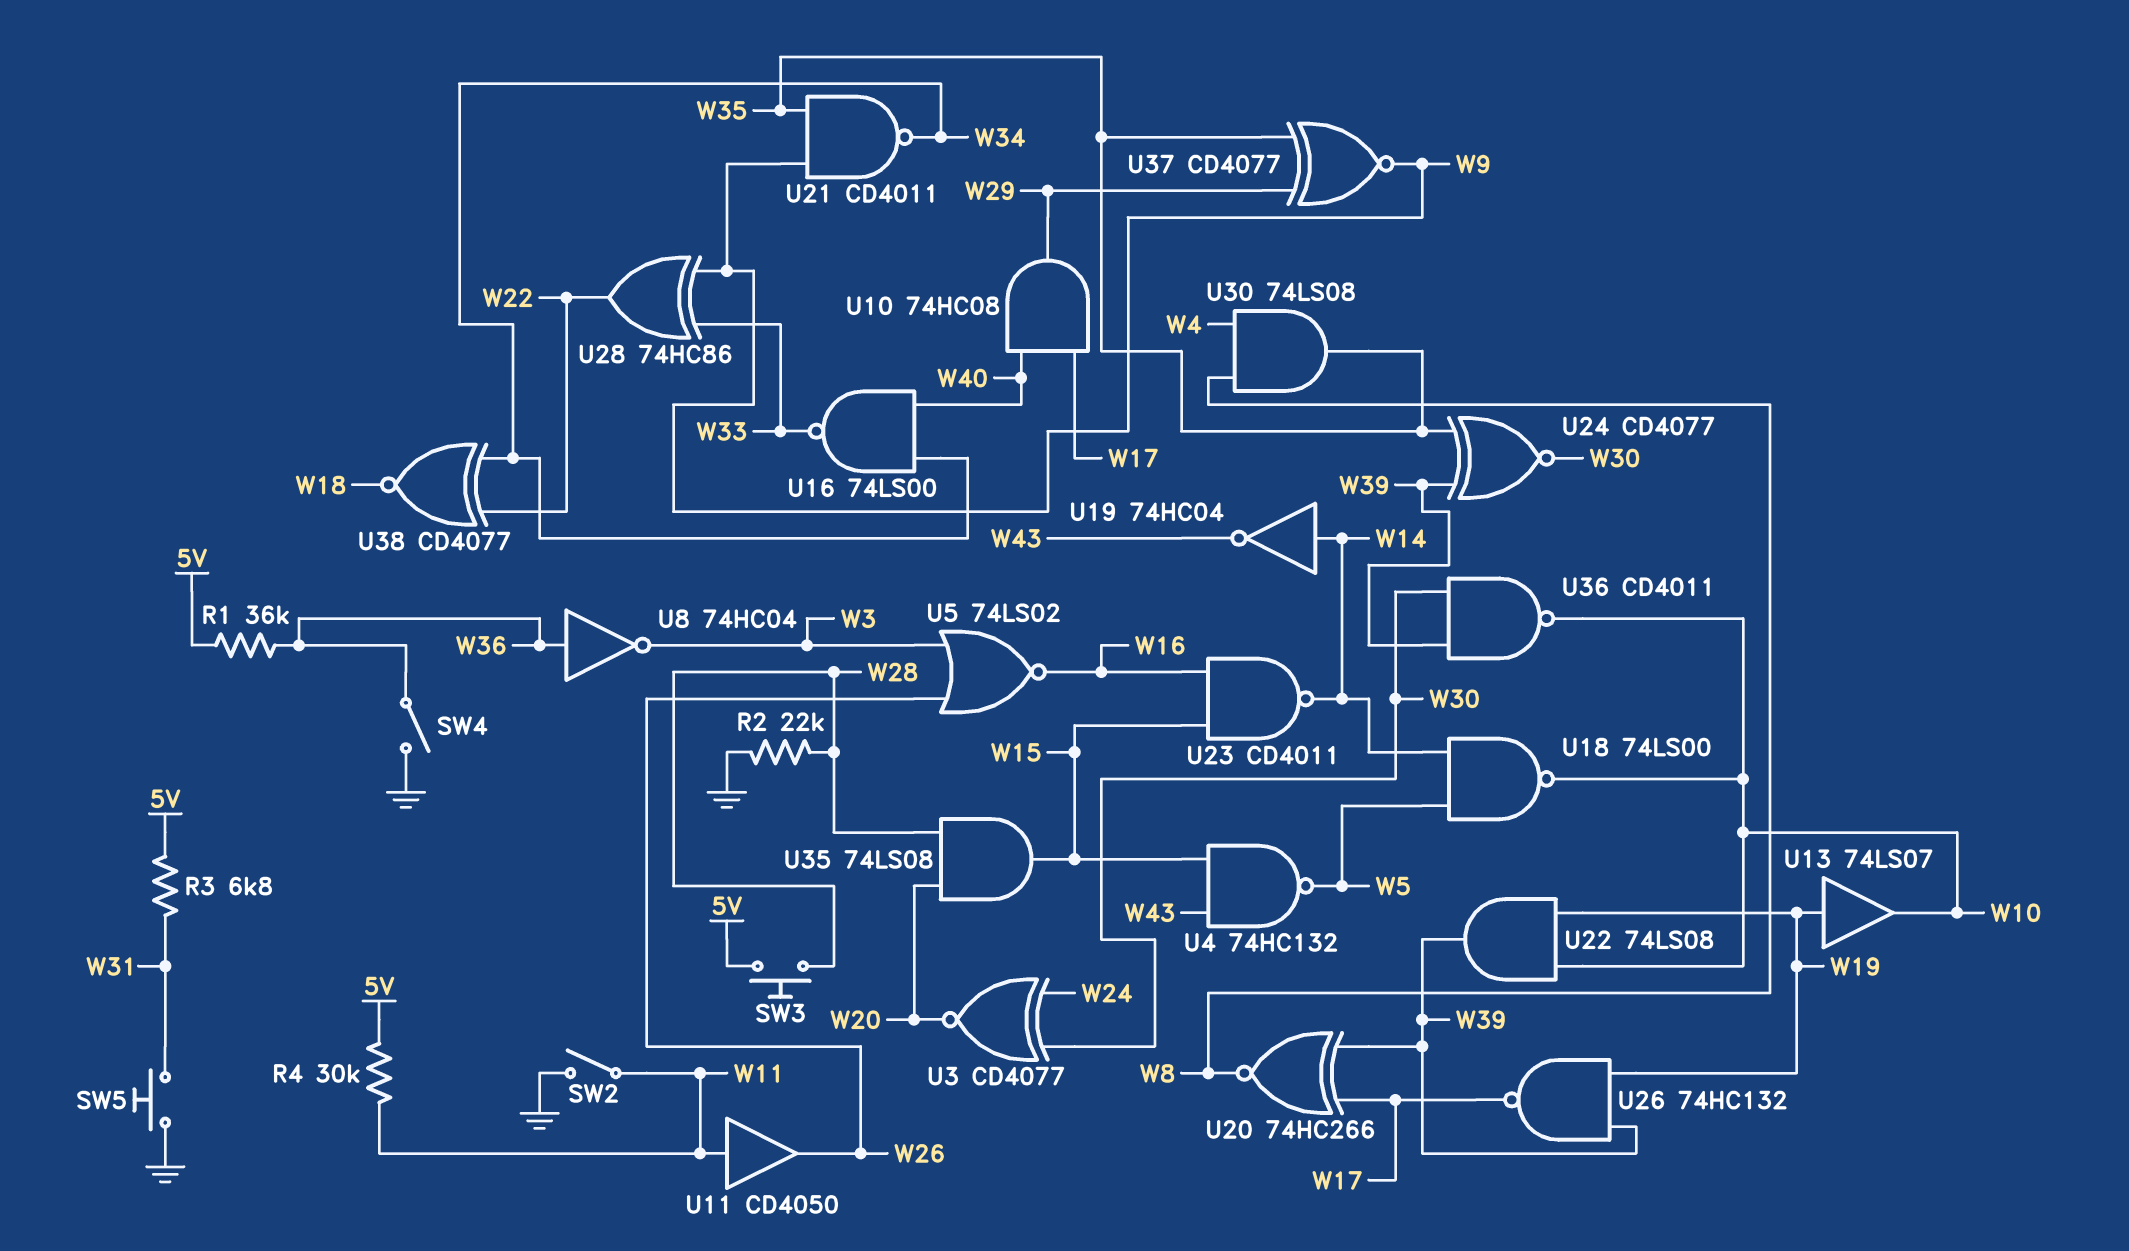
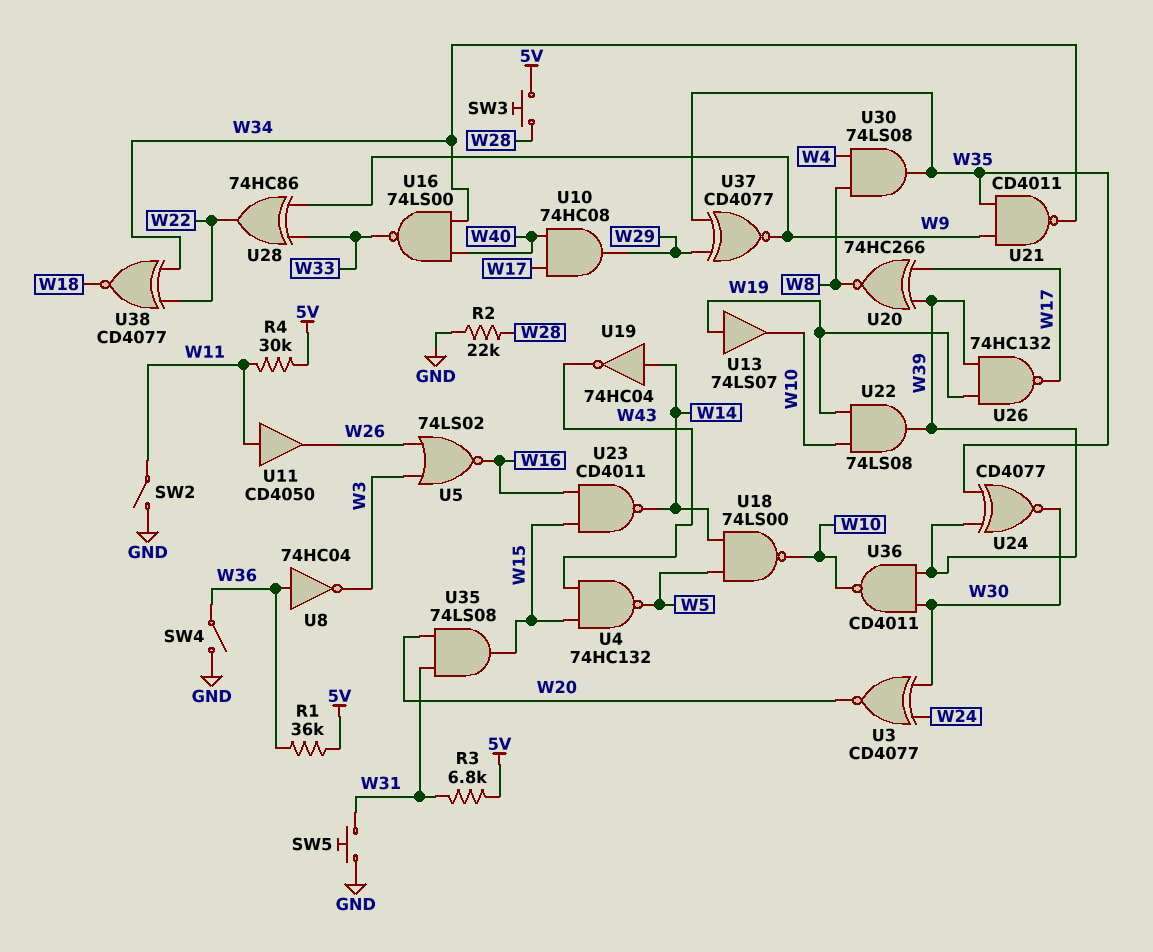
U35: AND 74LS08 (in W20, in W28, out W15) -> AND 74LS08 (in W20, in W31, out W15)

